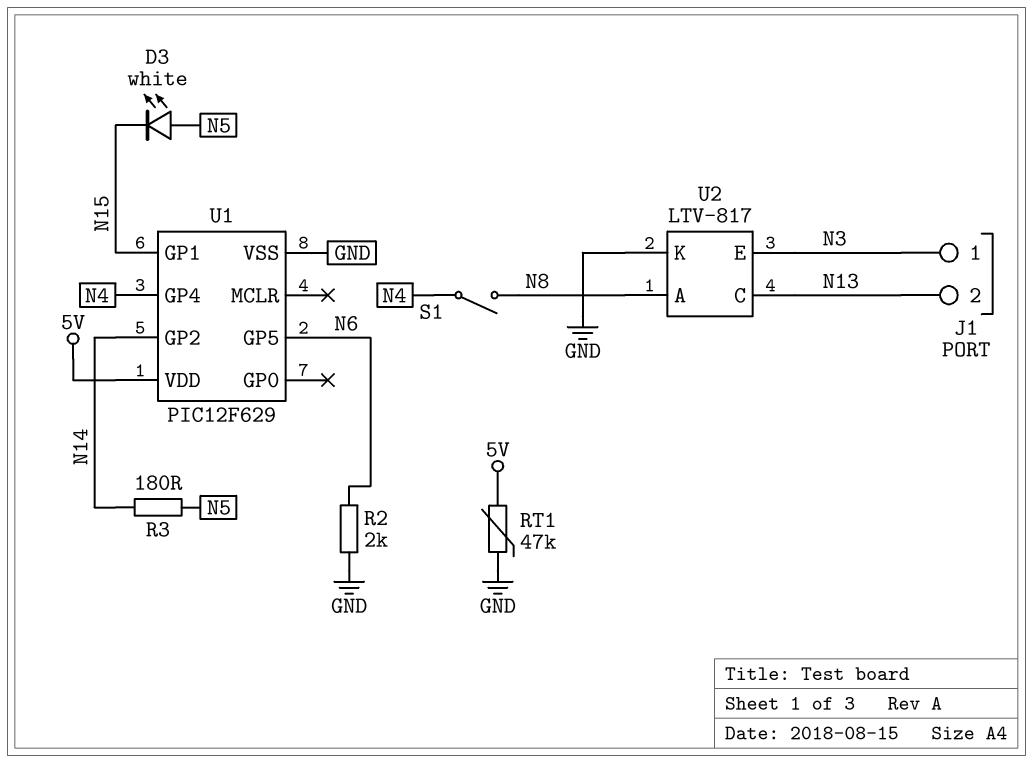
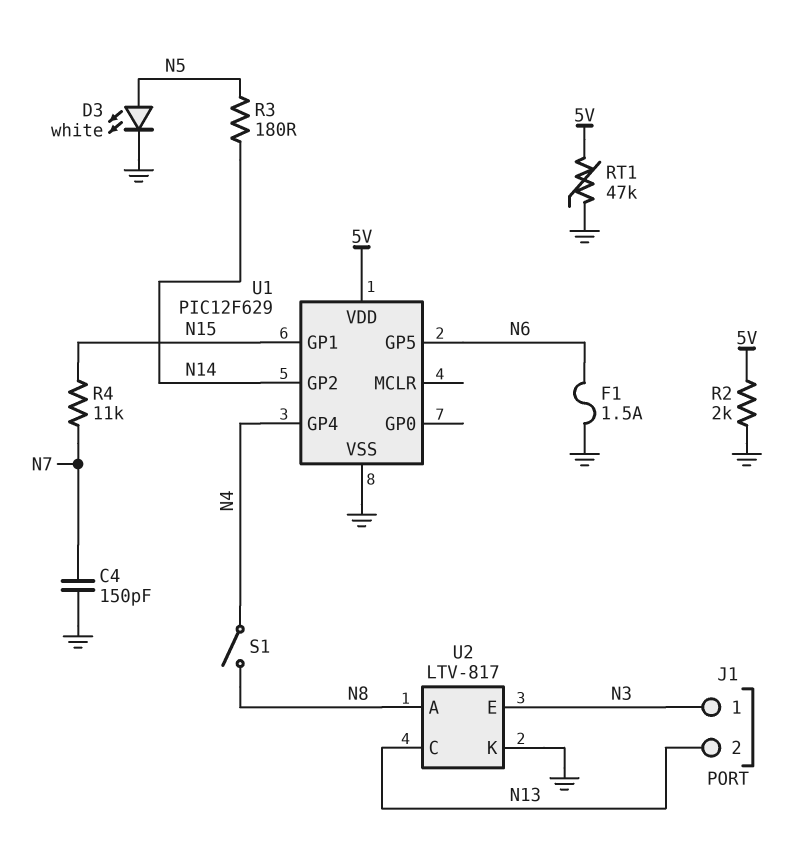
C4: none -> 150pF (GND, N7)
D3: LED white (A N5, K N15) -> LED white (A N5, K GND)
F1: none -> 1.5A (GND, N6)
R2: 2k (GND, N6) -> 2k (5V, GND)
R4: none -> 11k (N7, N15)

